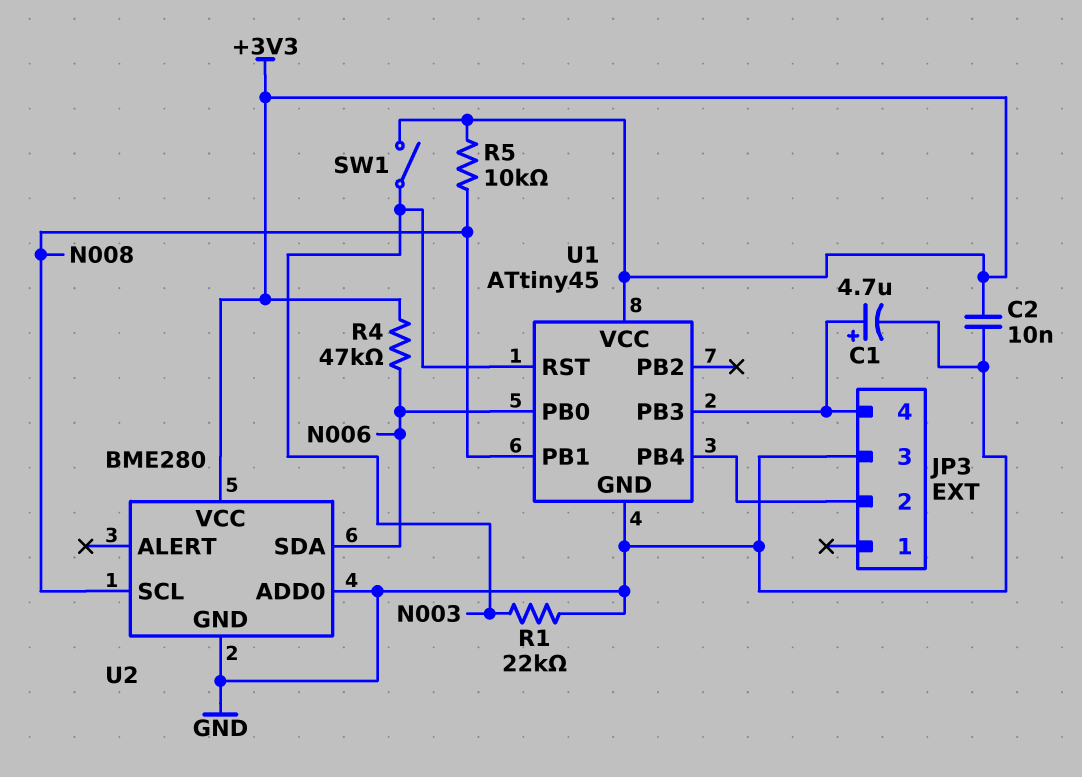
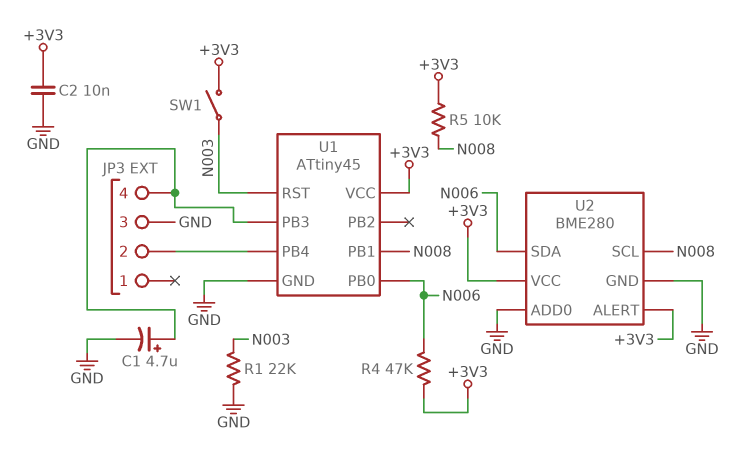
U2 pin ALERT: none -> +3V3

